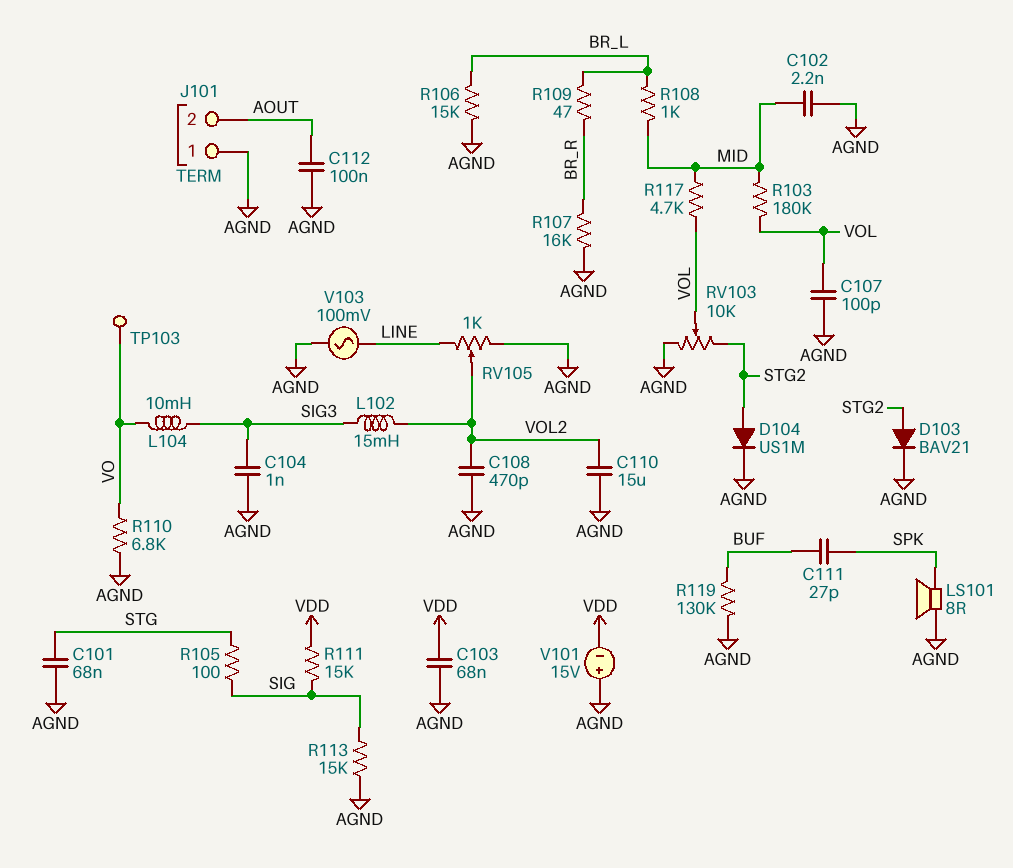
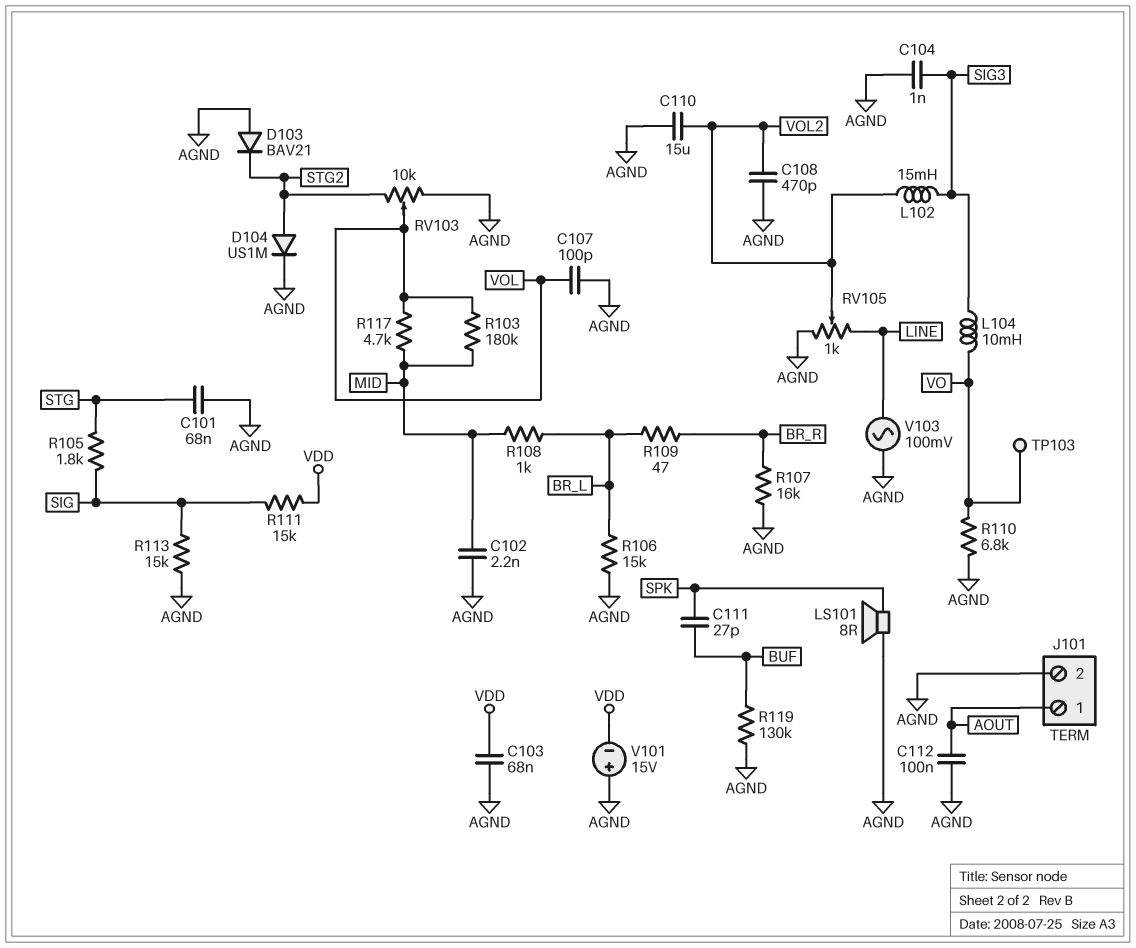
D103: diode BAV21 (A STG2, K AGND) -> diode BAV21 (A AGND, K STG2)
J101 pin 1: AGND -> AOUT
J101 pin 2: AOUT -> AGND
R105: 100 (SIG, STG) -> 1.8k (SIG, STG)

